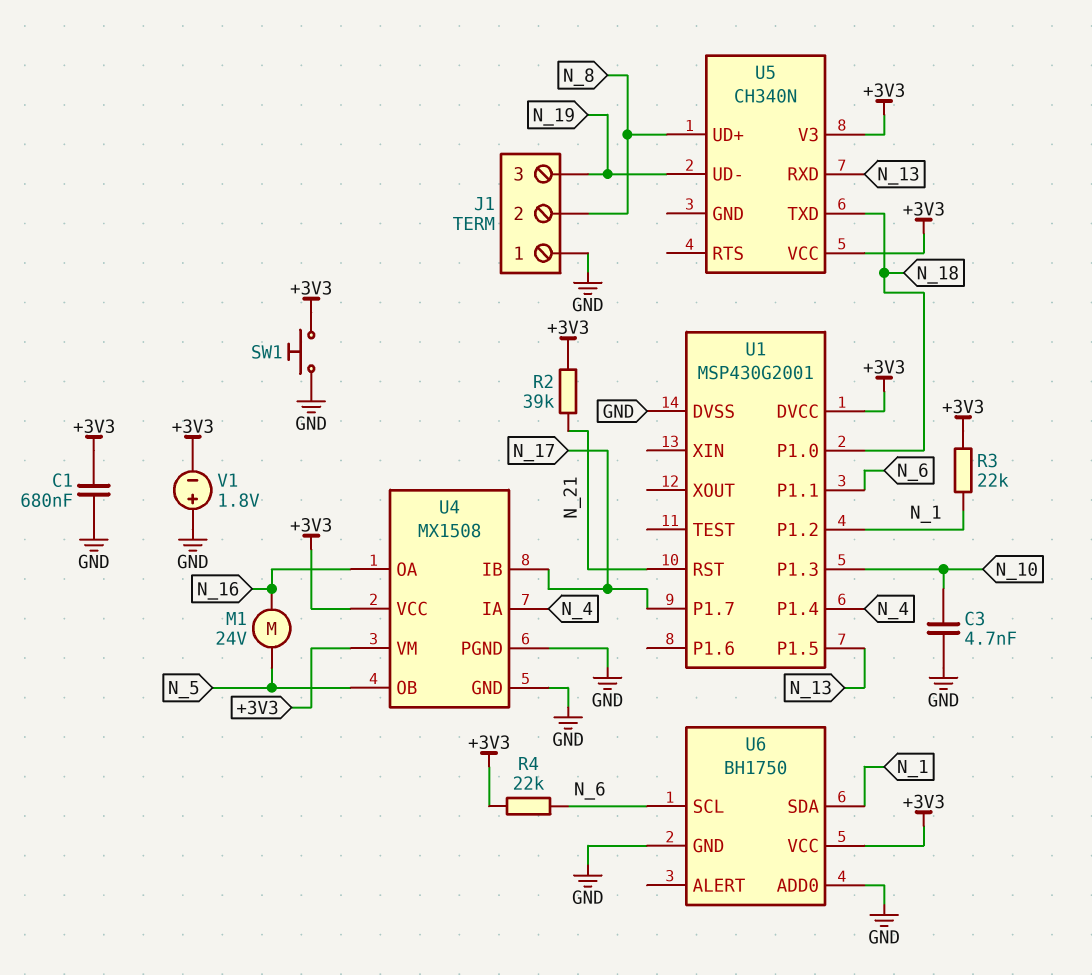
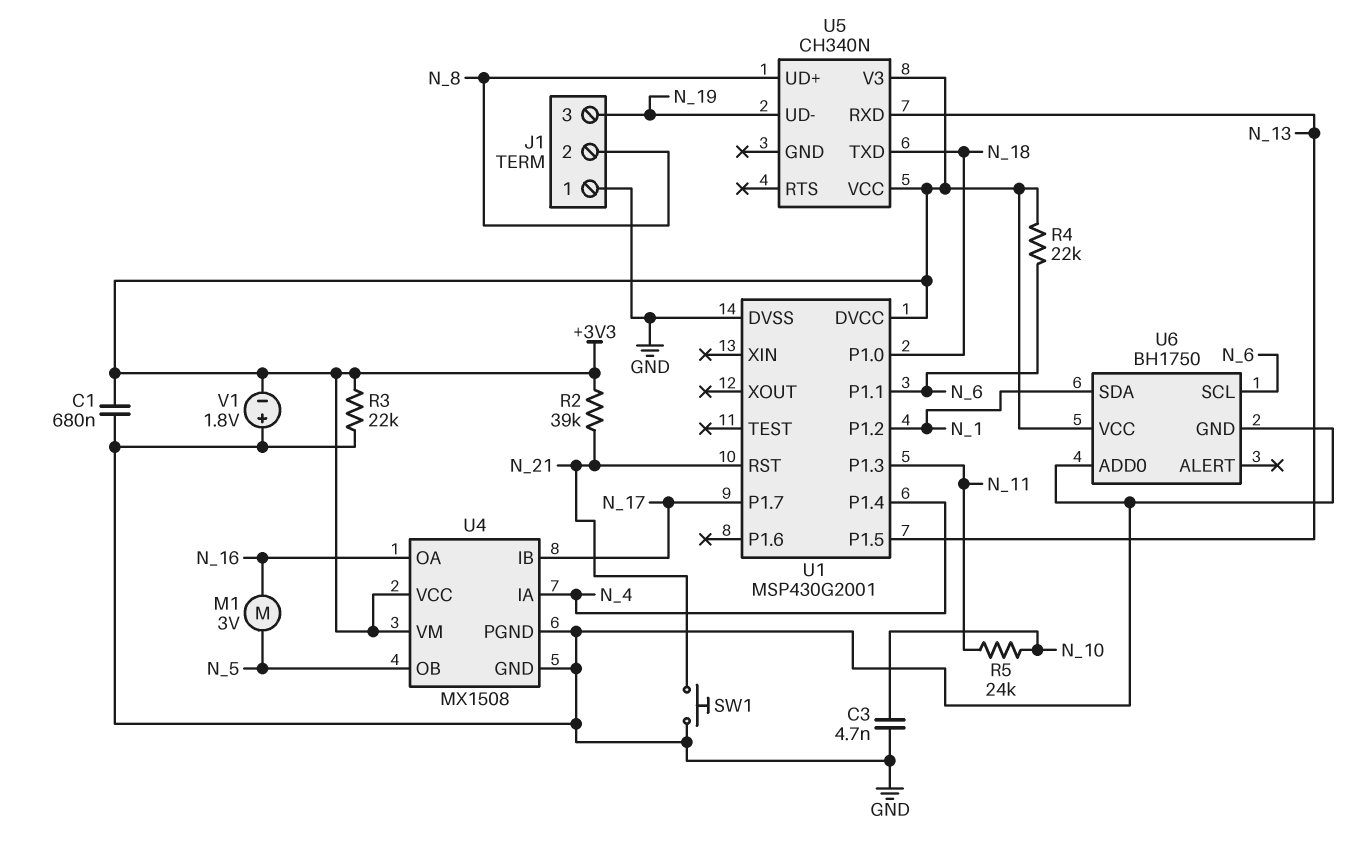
M1: motor 24V (N_5, N_16) -> motor 3V (N_5, N_16)
R3: 22k (+3V3, N_1) -> 22k (+3V3, GND)
R5: none -> 24k (N_10, N_11)
SW1: button (+3V3, GND) -> button (GND, N_21)
U1 pin P1.3: N_10 -> N_11

